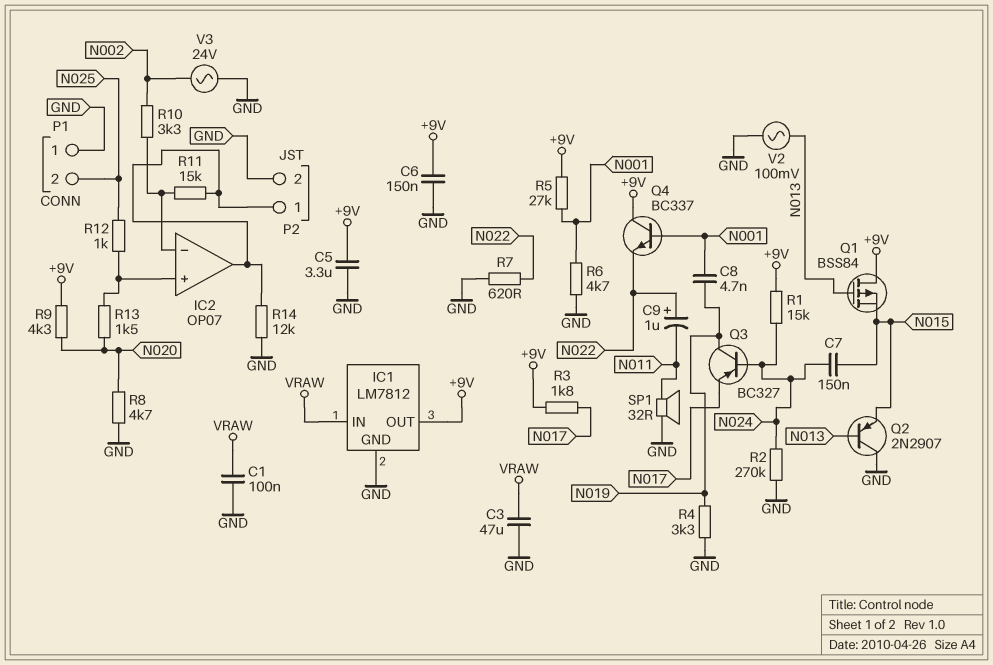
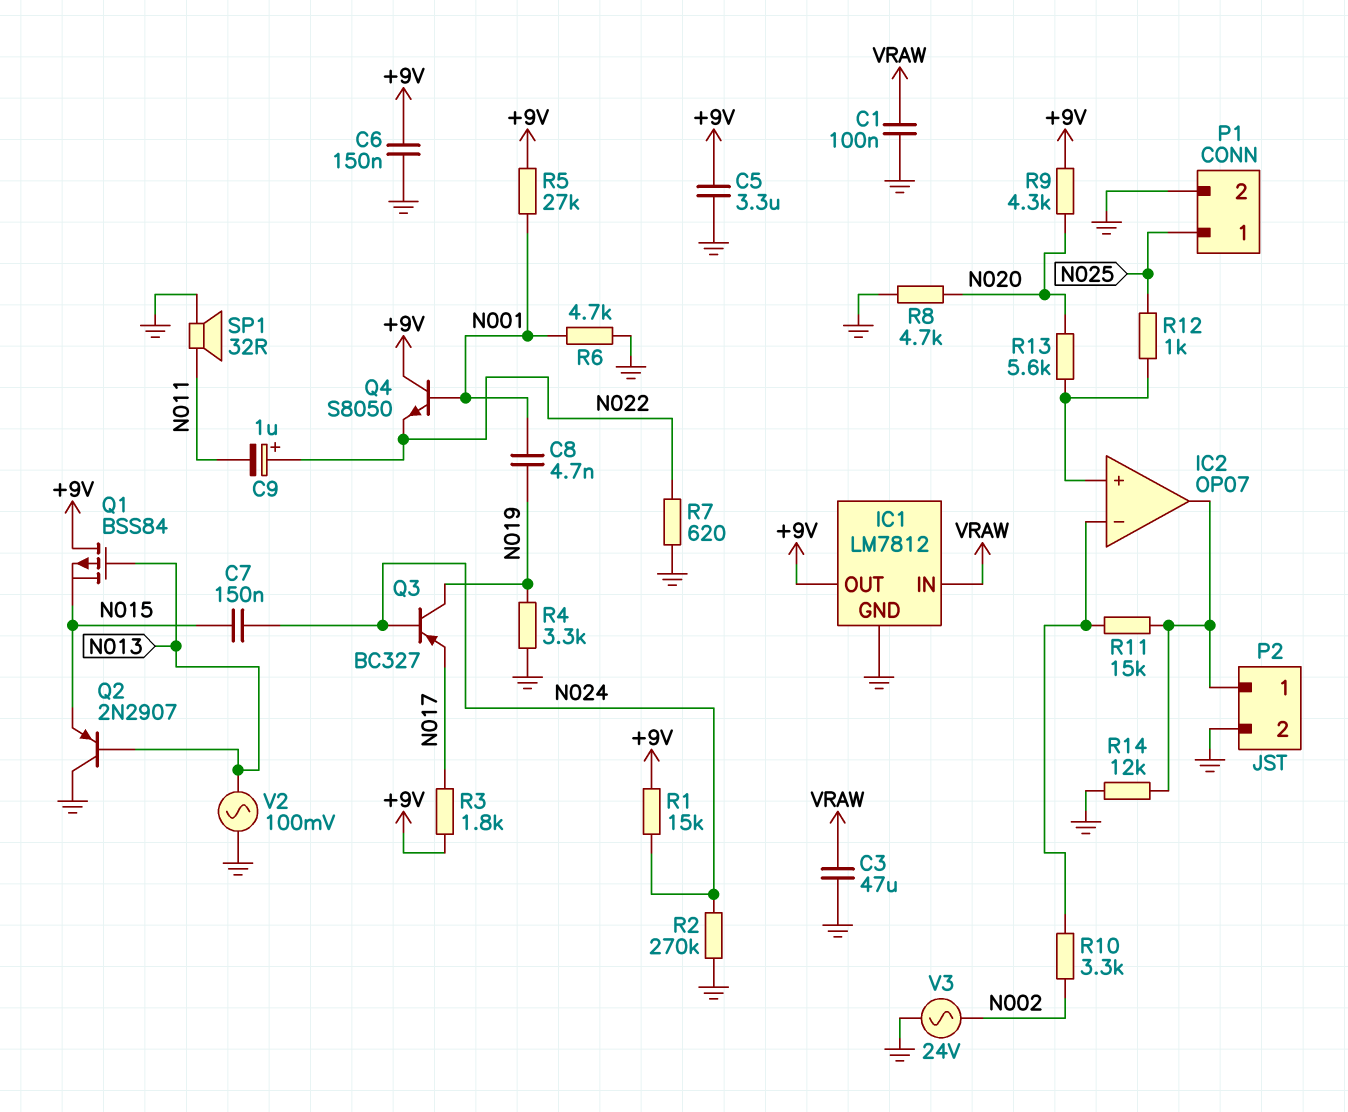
P1 pin 1: GND -> N025
P1 pin 2: N025 -> GND
Q4: NPN BC337 (B N001, C +9V, E N022) -> NPN S8050 (B N001, C +9V, E N022)
R13: 1.5k (IC2/in+, N020) -> 5.6k (IC2/in+, N020)

